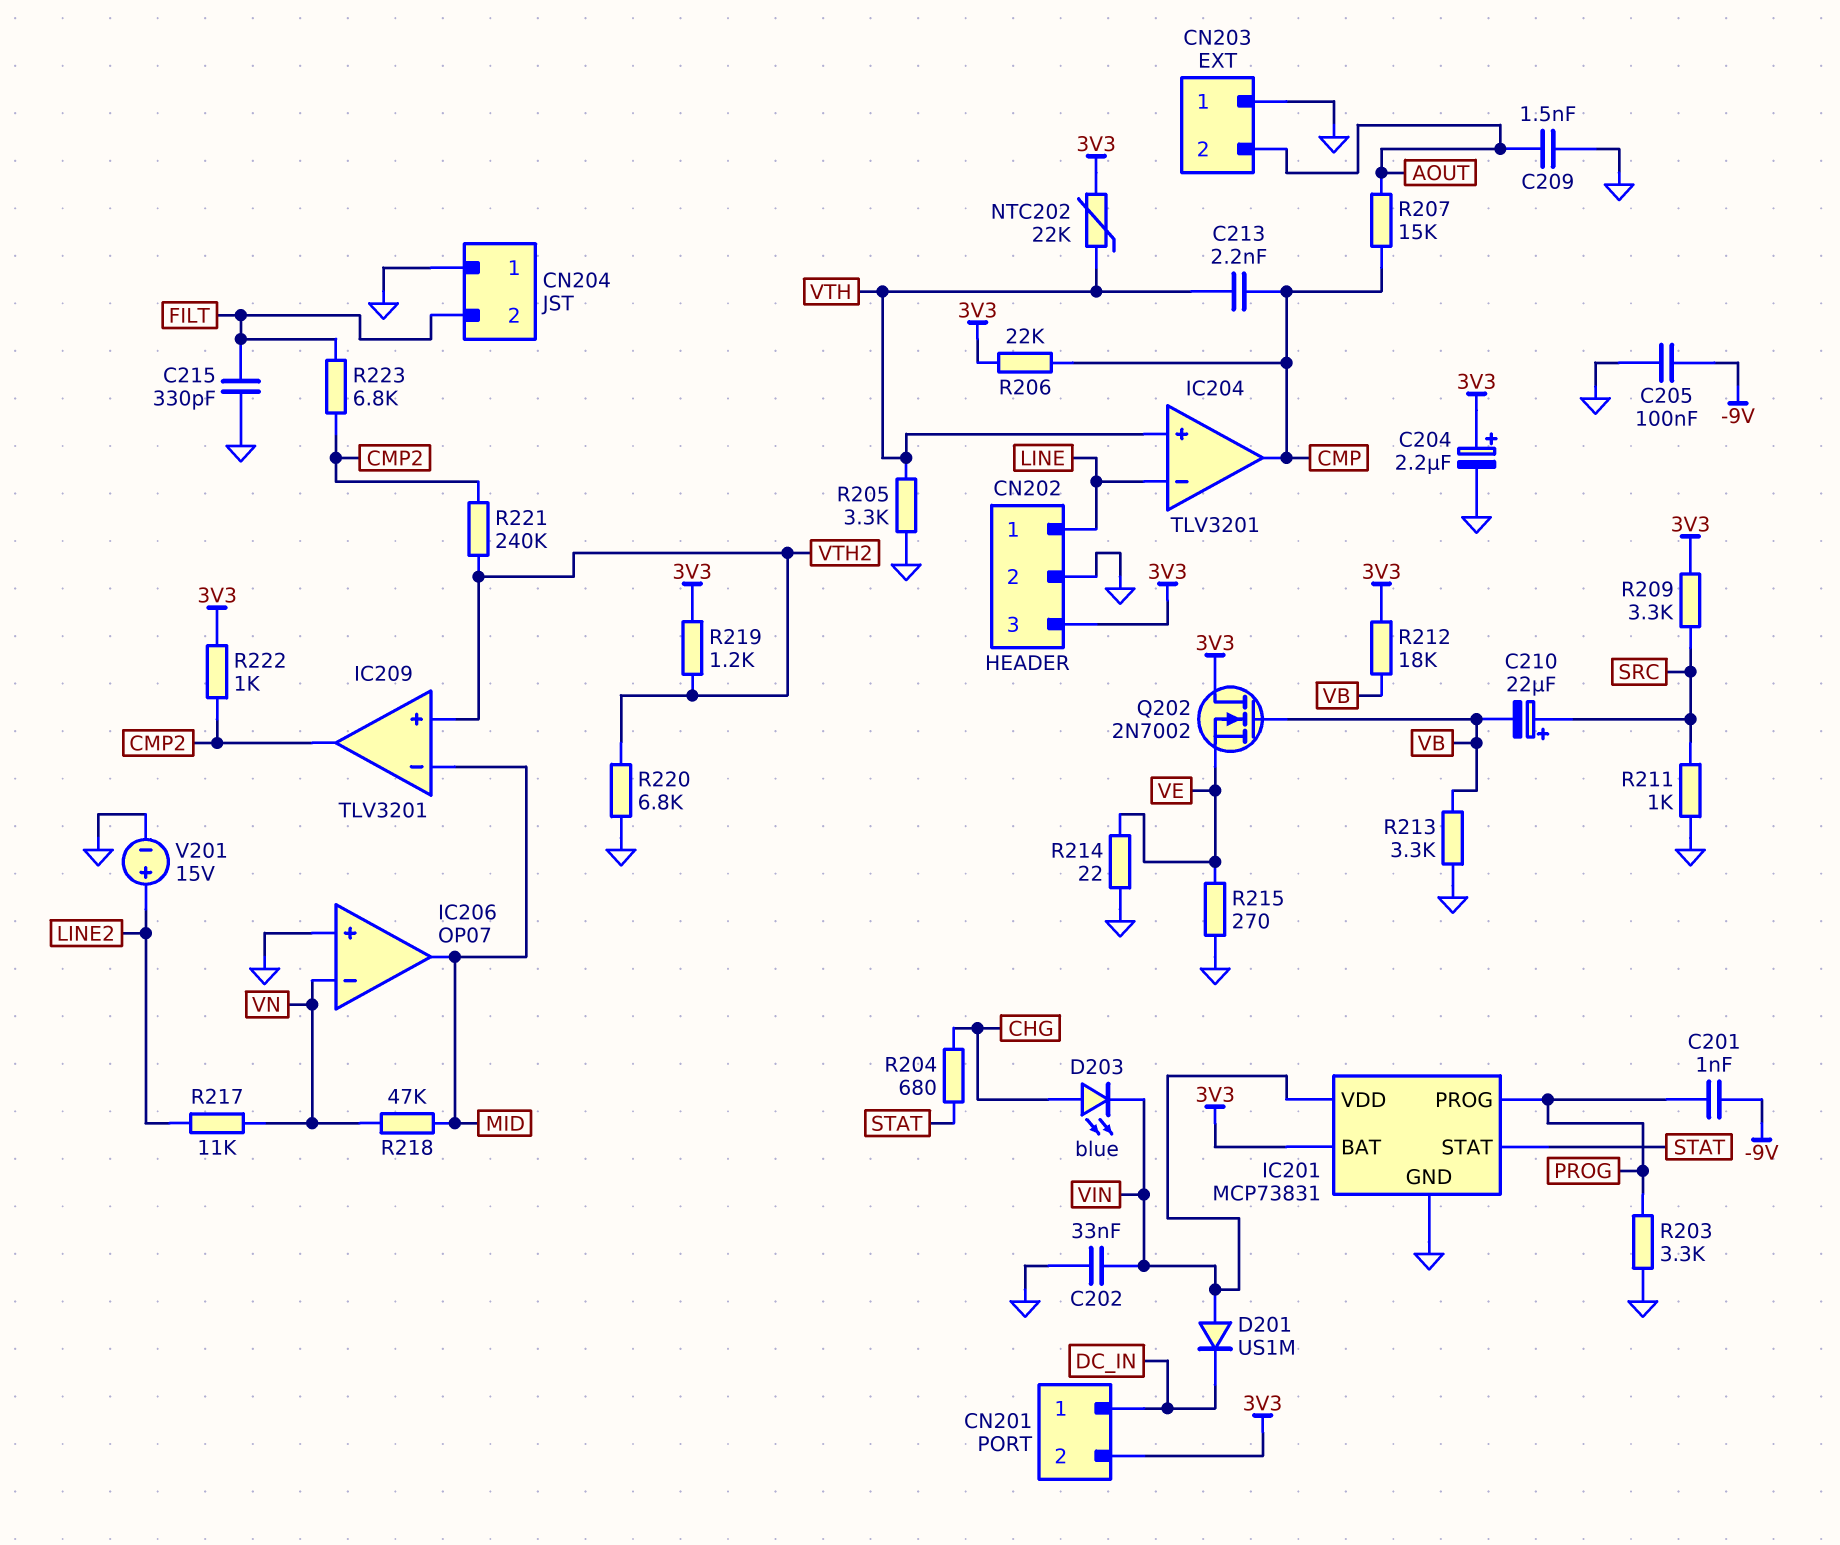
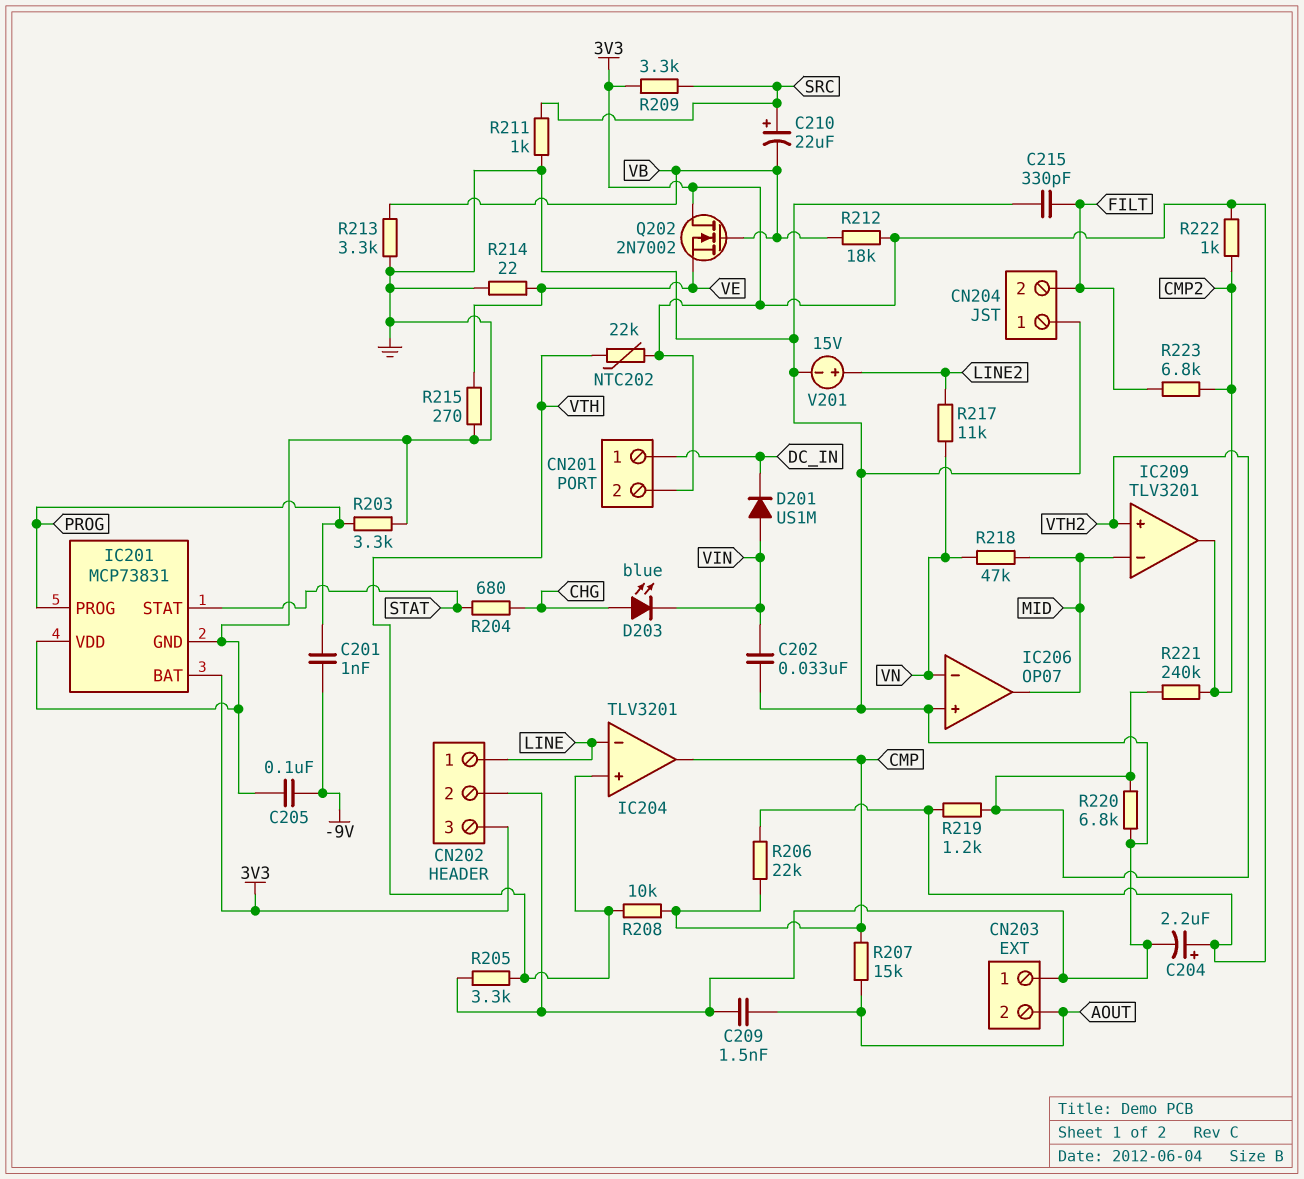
C213: 2.2nF (CMP, VTH) -> none
IC201 pin VDD: VIN -> GND
R208: none -> 10k (CMP, VTH)

